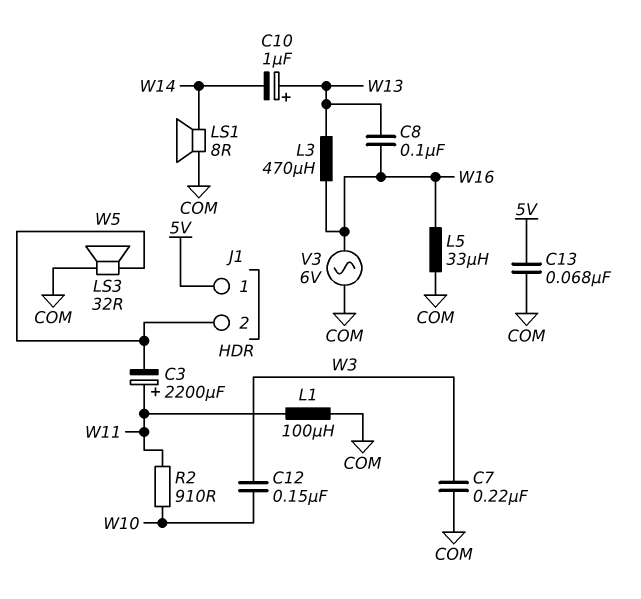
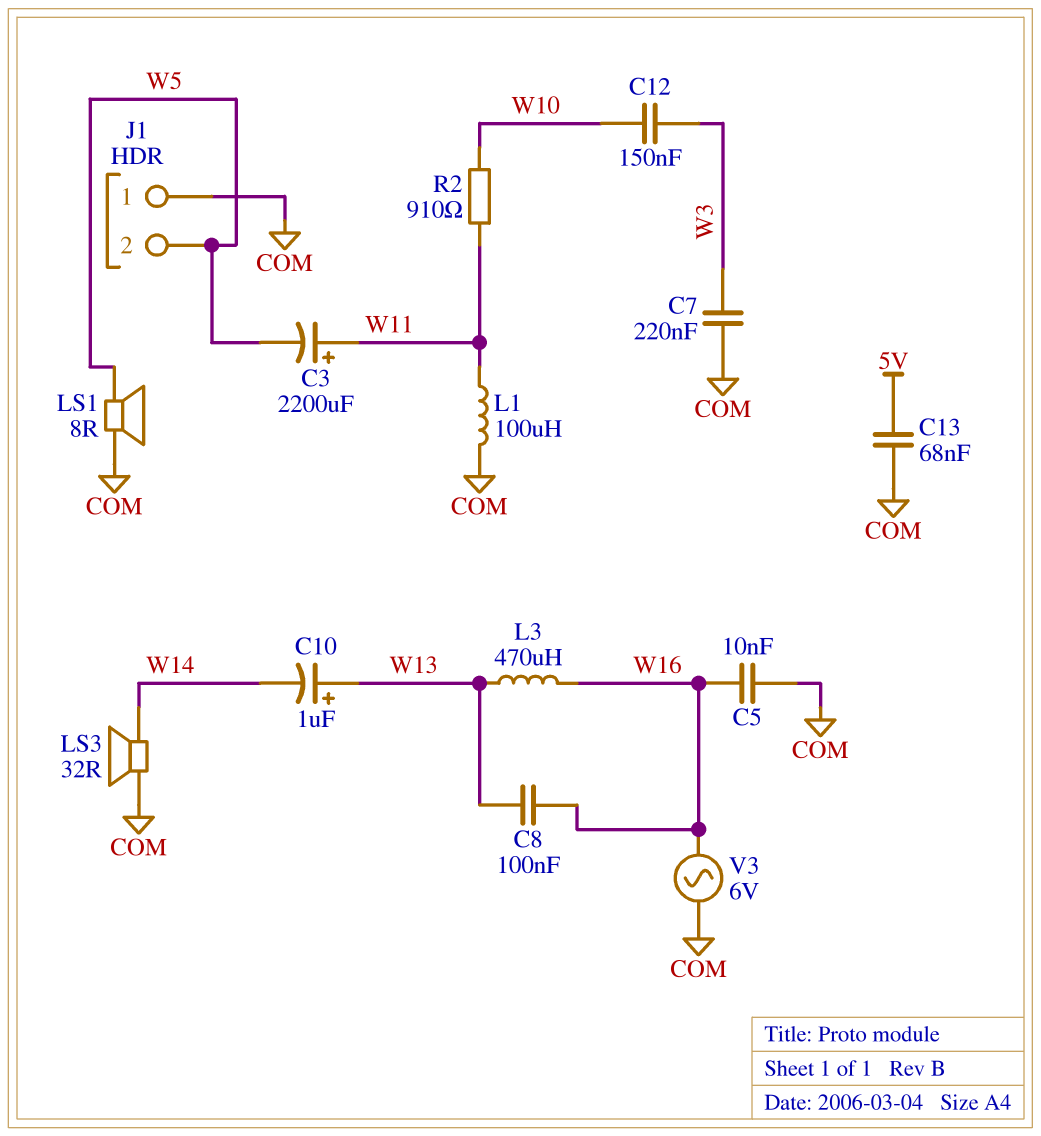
C5: none -> 10nF (COM, W16)
J1 pin 1: 5V -> COM
L5: 33uH (COM, W16) -> none
LS1: speaker 8R (COM, W14) -> speaker 8R (COM, W5)
LS3: speaker 32R (COM, W5) -> speaker 32R (COM, W14)

